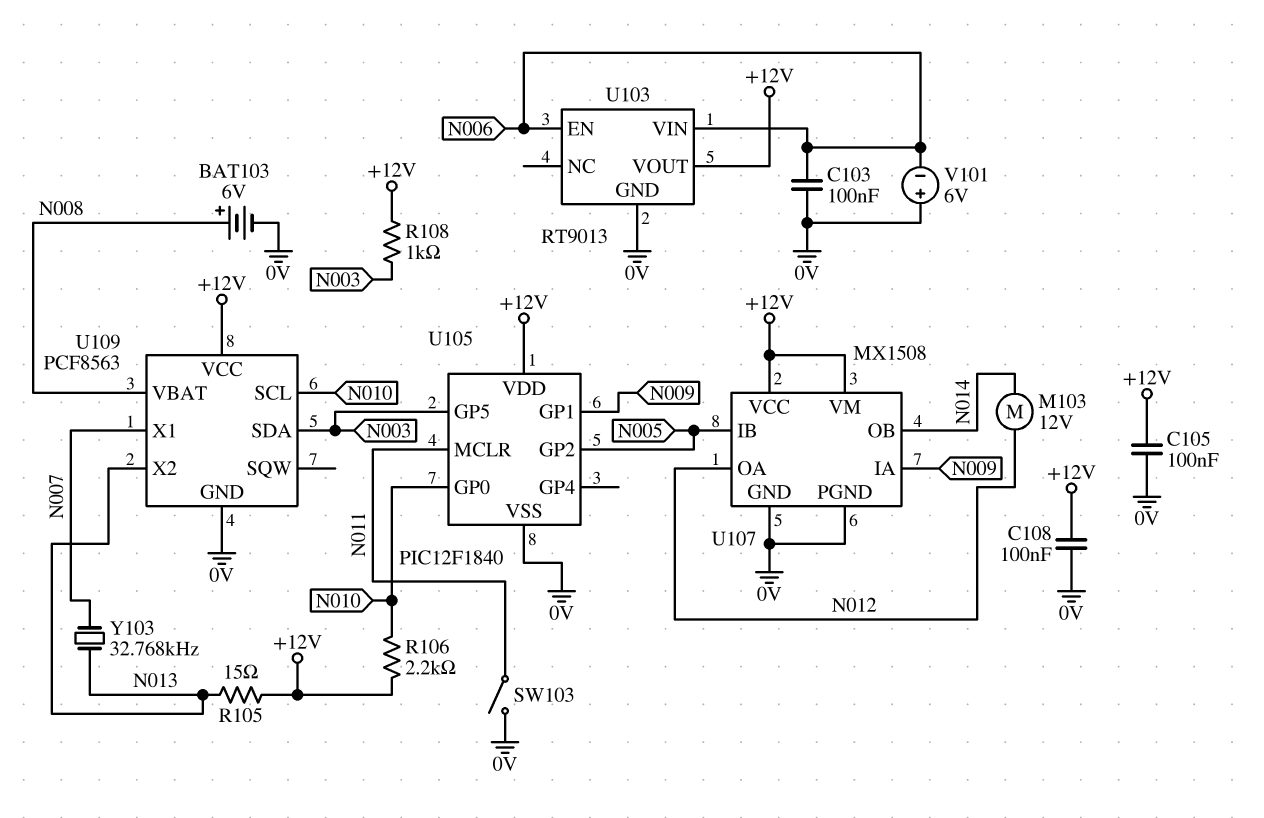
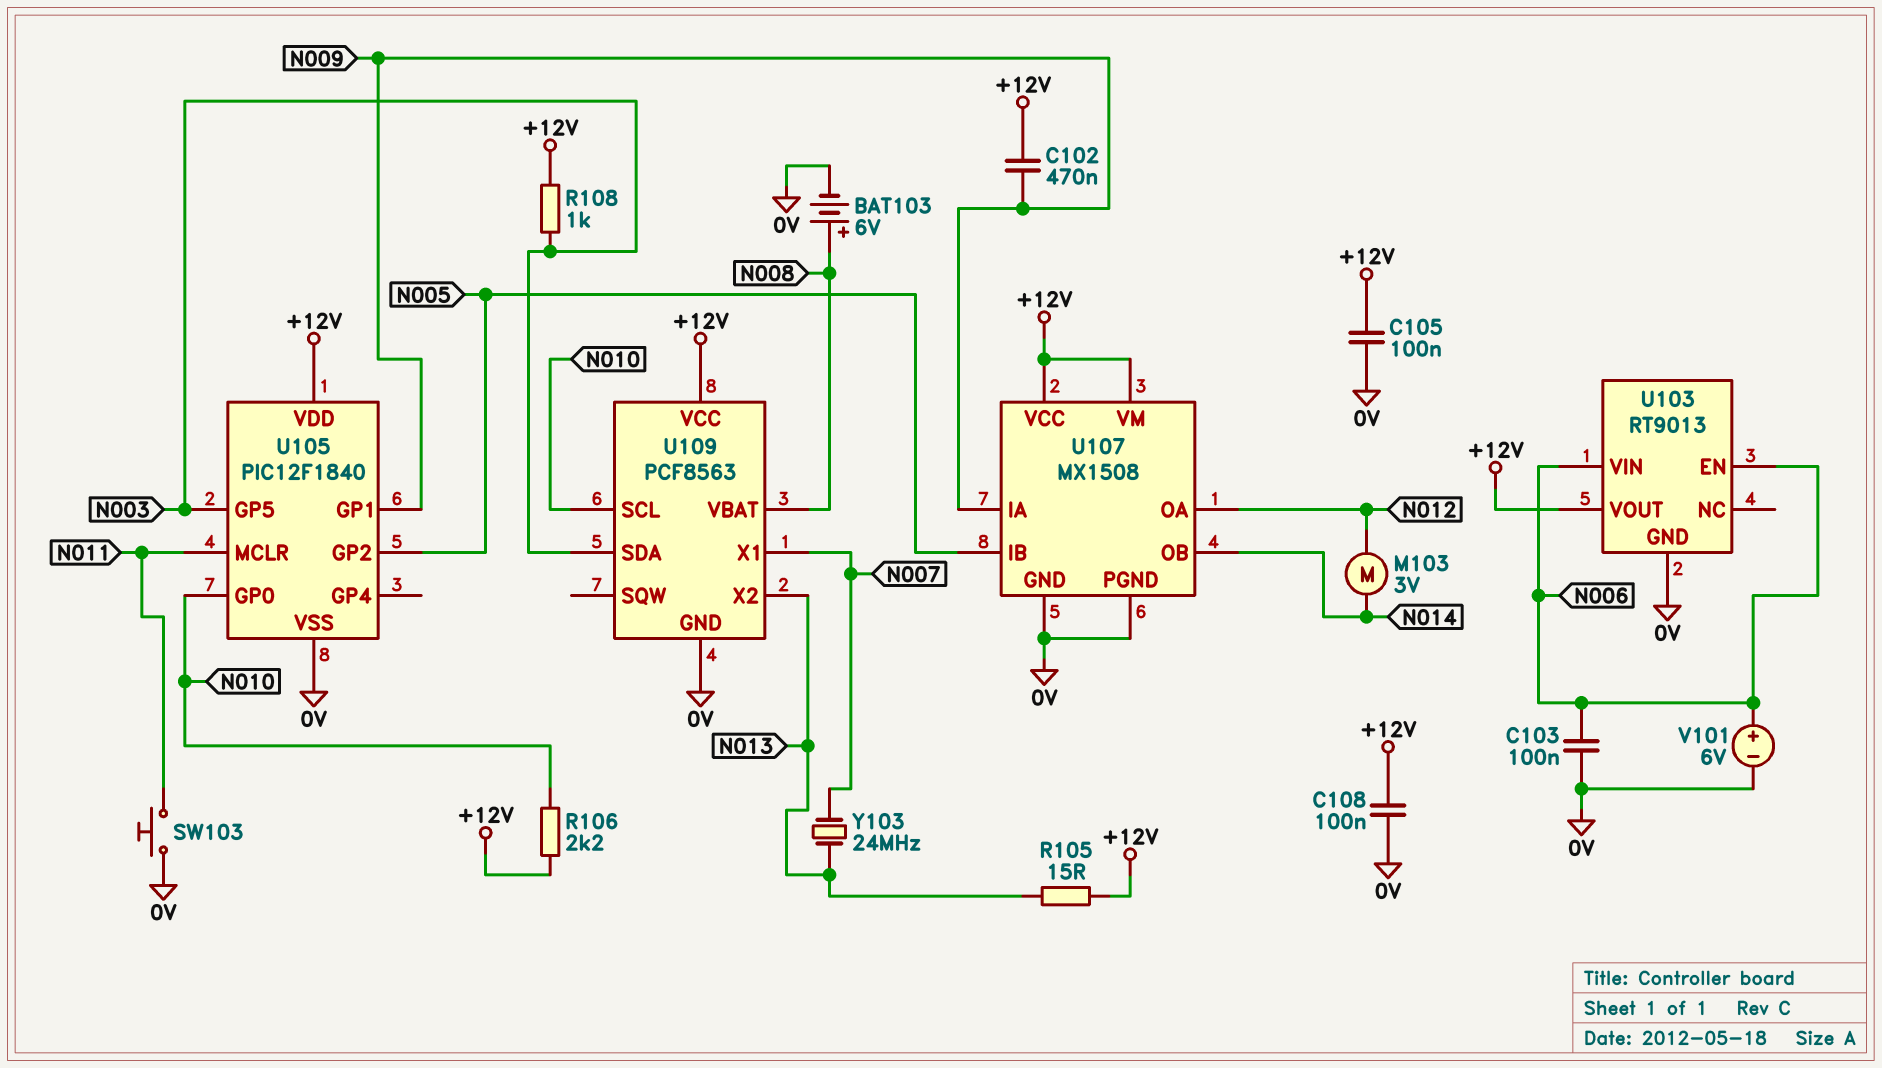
C102: none -> 470nF (+12V, N009)
M103: motor 12V (N012, N014) -> motor 3V (N012, N014)
SW103: switch (0V, N011) -> button (0V, N011)
V101: 6V (plus 0V, minus N006) -> 6V (plus N006, minus 0V)
Y103: 32.768kHz (N007, N013) -> 24MHz (N007, N013)

